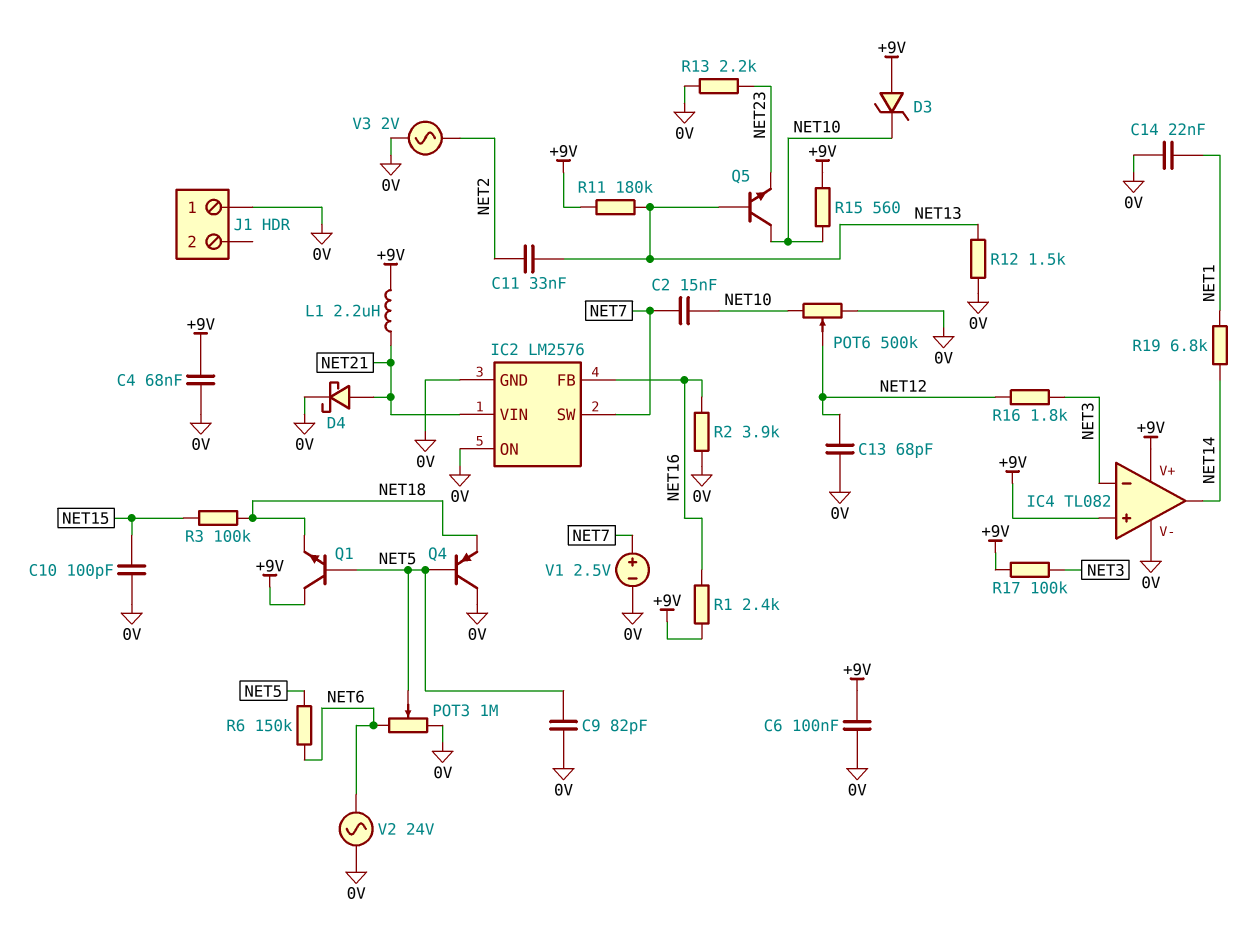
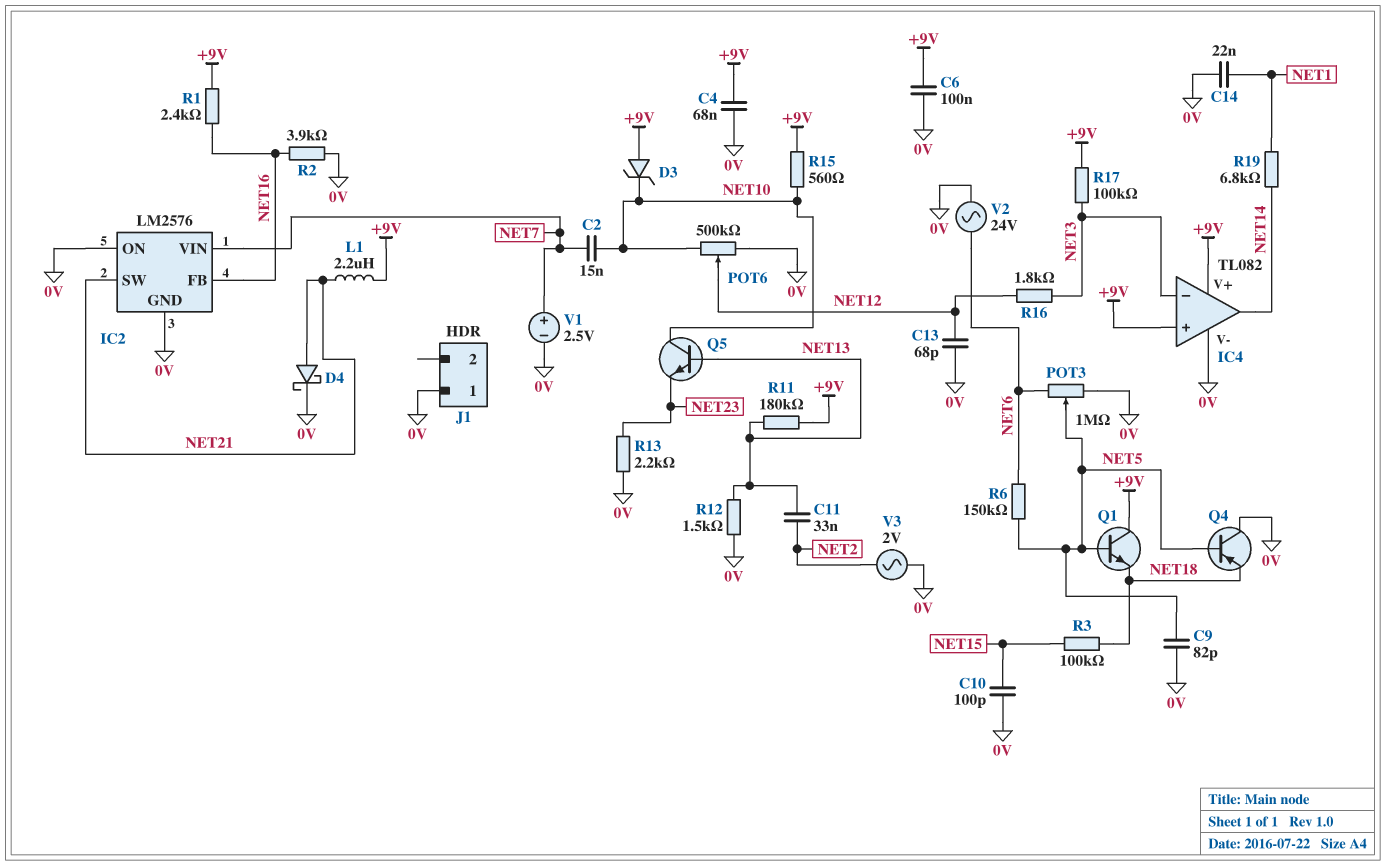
IC2 pin SW: NET7 -> NET21
IC2 pin VIN: NET21 -> NET7

